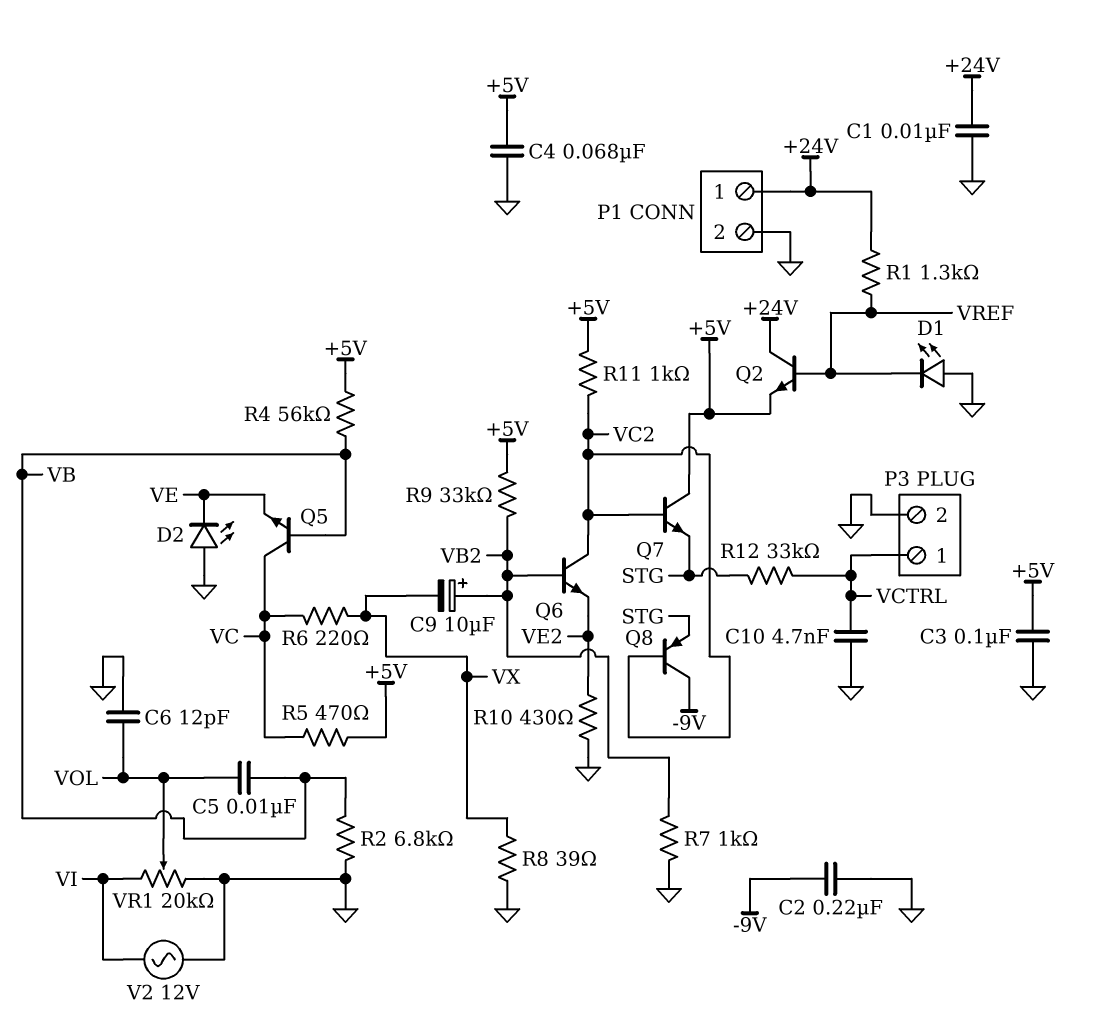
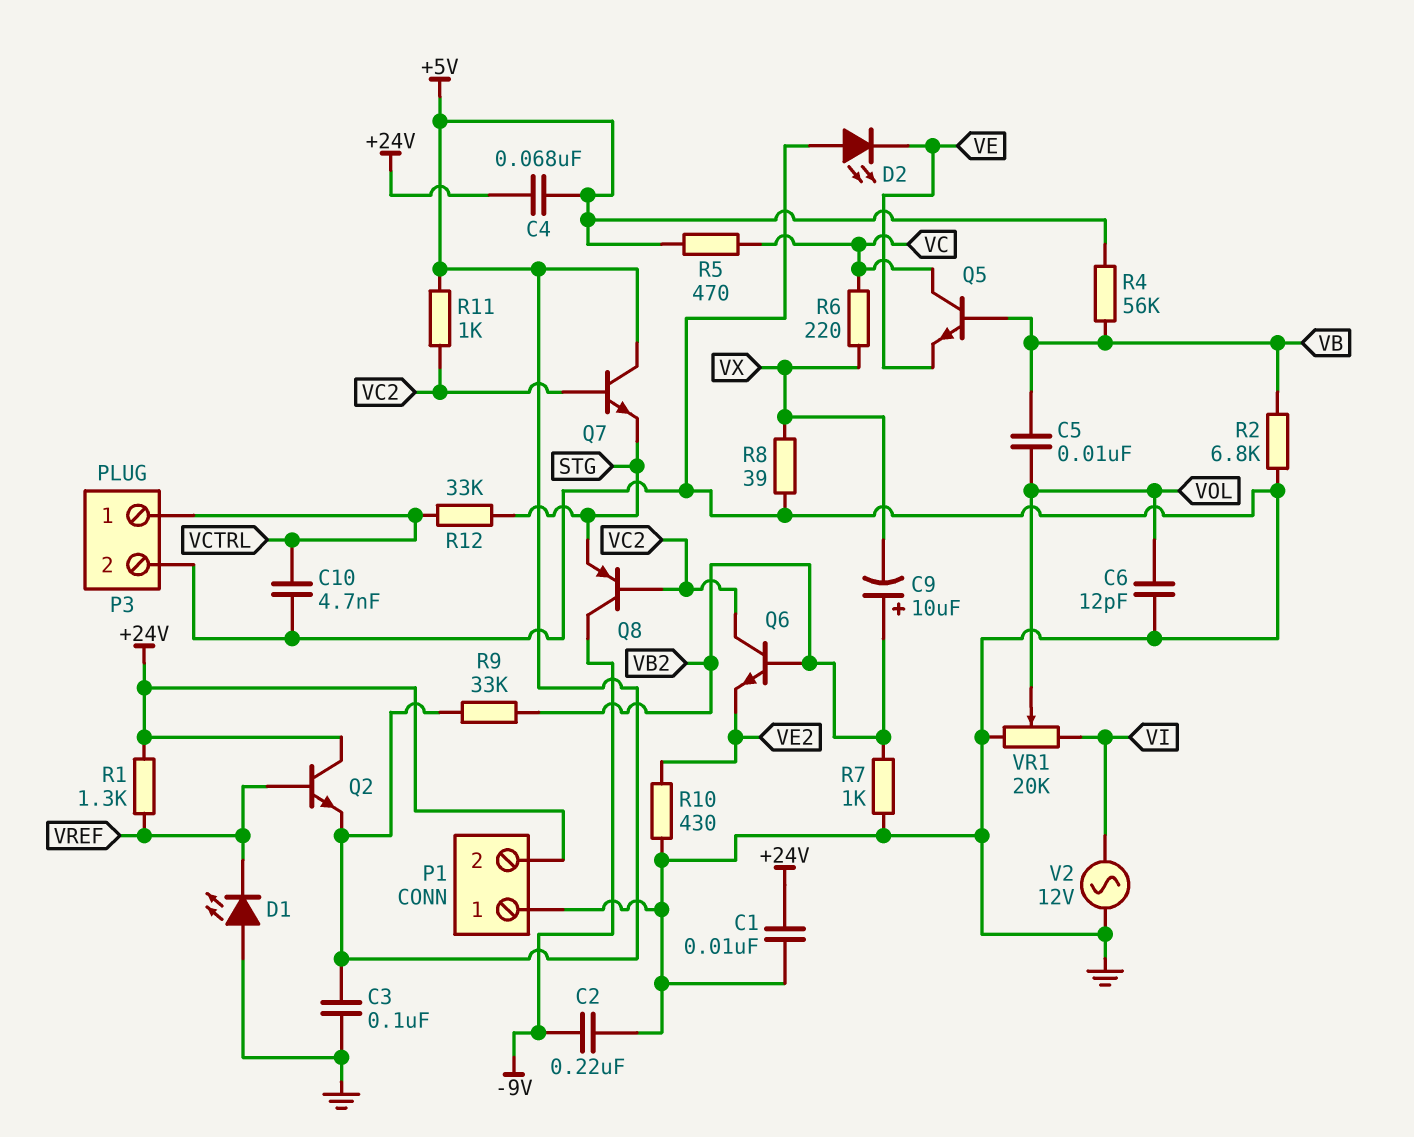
C4: 68nF (+5V, GND) -> 68nF (+5V, +24V)
P1 pin 1: +24V -> GND
P1 pin 2: GND -> +24V

